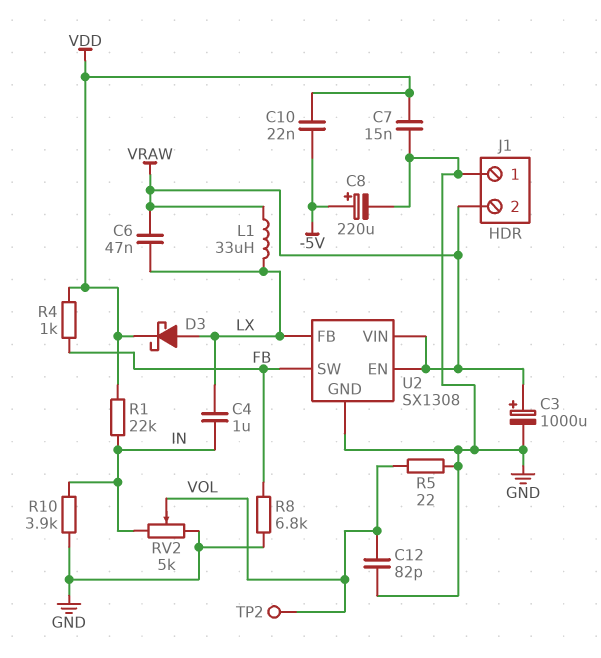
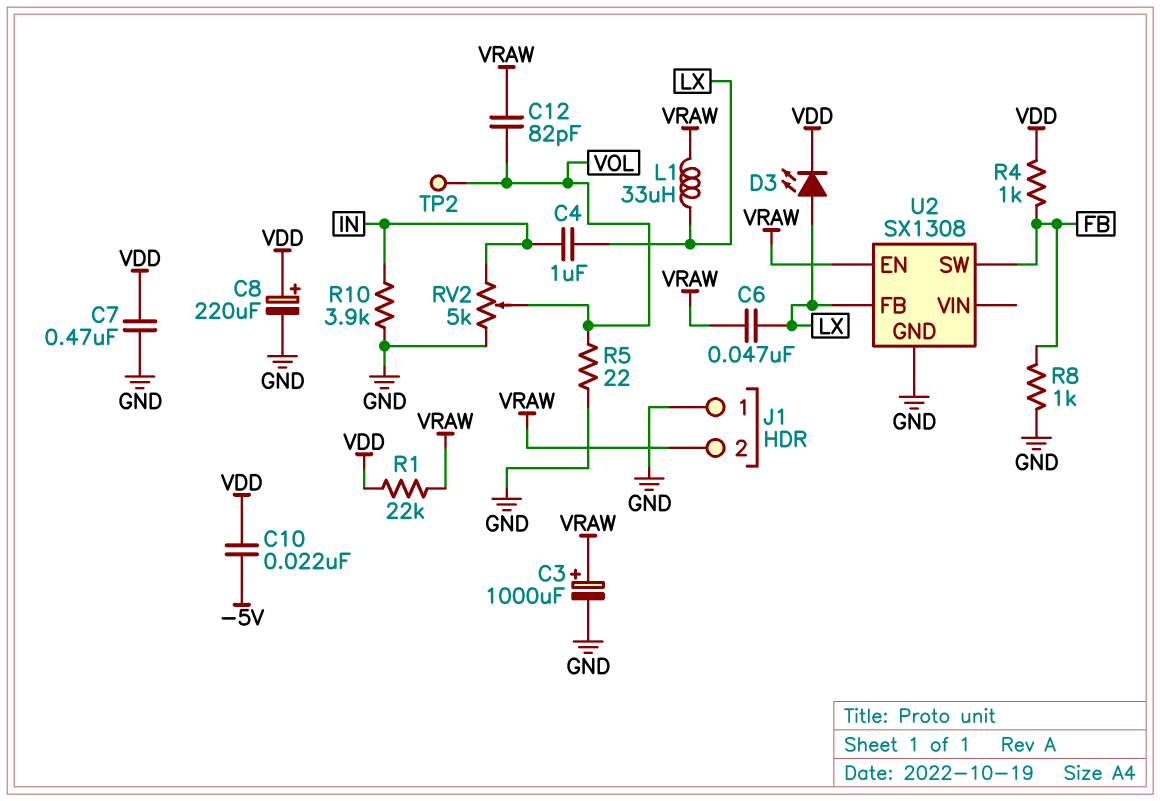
C7: 15nF (GND, VDD) -> 470nF (GND, VDD)
C8: 220uF (plus -5V, minus GND) -> 220uF (plus VDD, minus GND)
C12: 82pF (GND, VOL) -> 82pF (VOL, VRAW)
D3: schottky (A LX, K VDD) -> LED (A LX, K VDD)
R1: 22k (IN, VDD) -> 22k (VDD, VRAW)
R8: 6.8k (FB, GND) -> 1k (FB, GND)
U2 pin VIN: VRAW -> none

